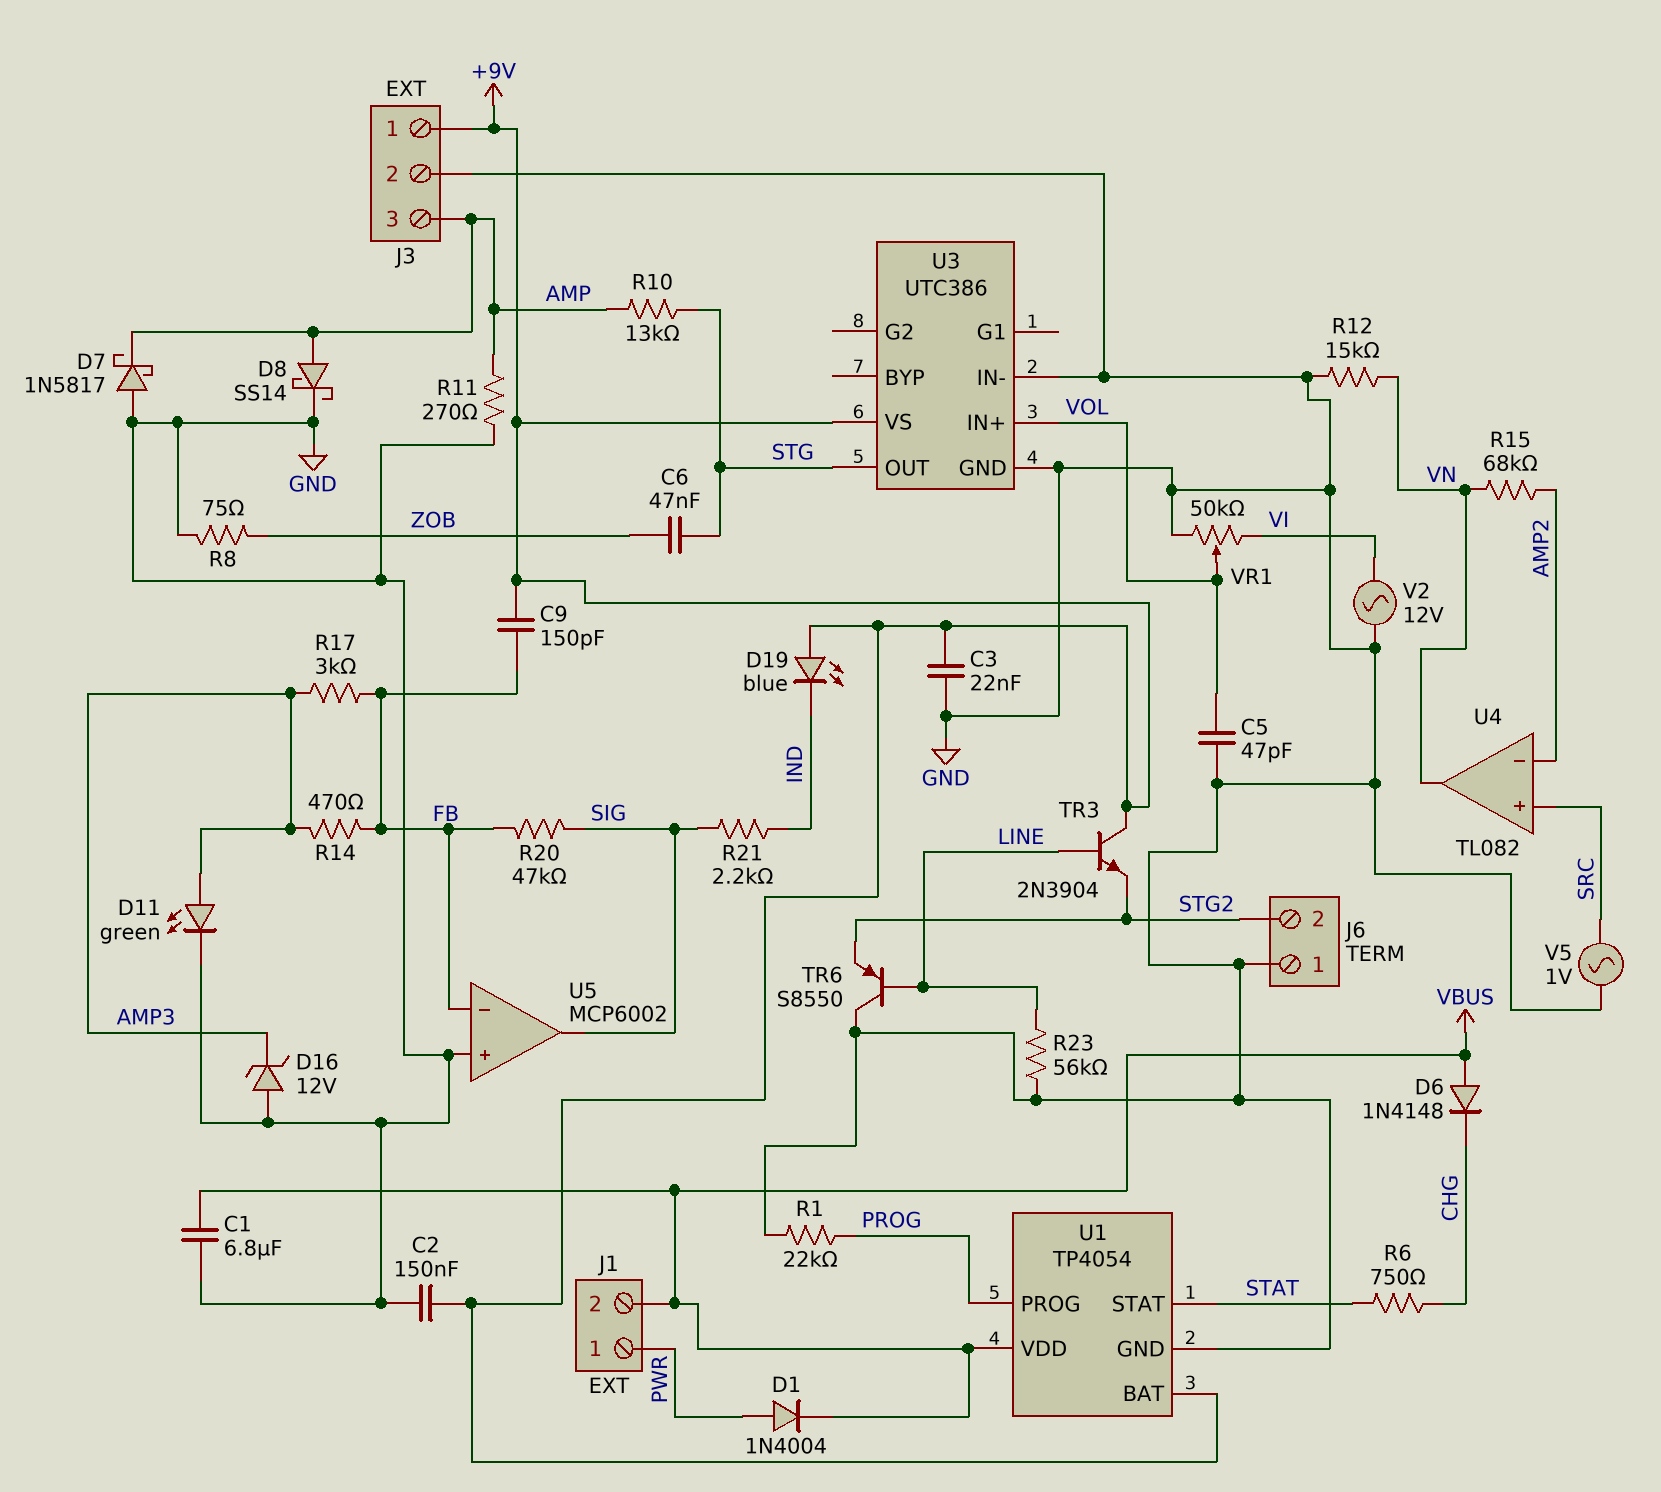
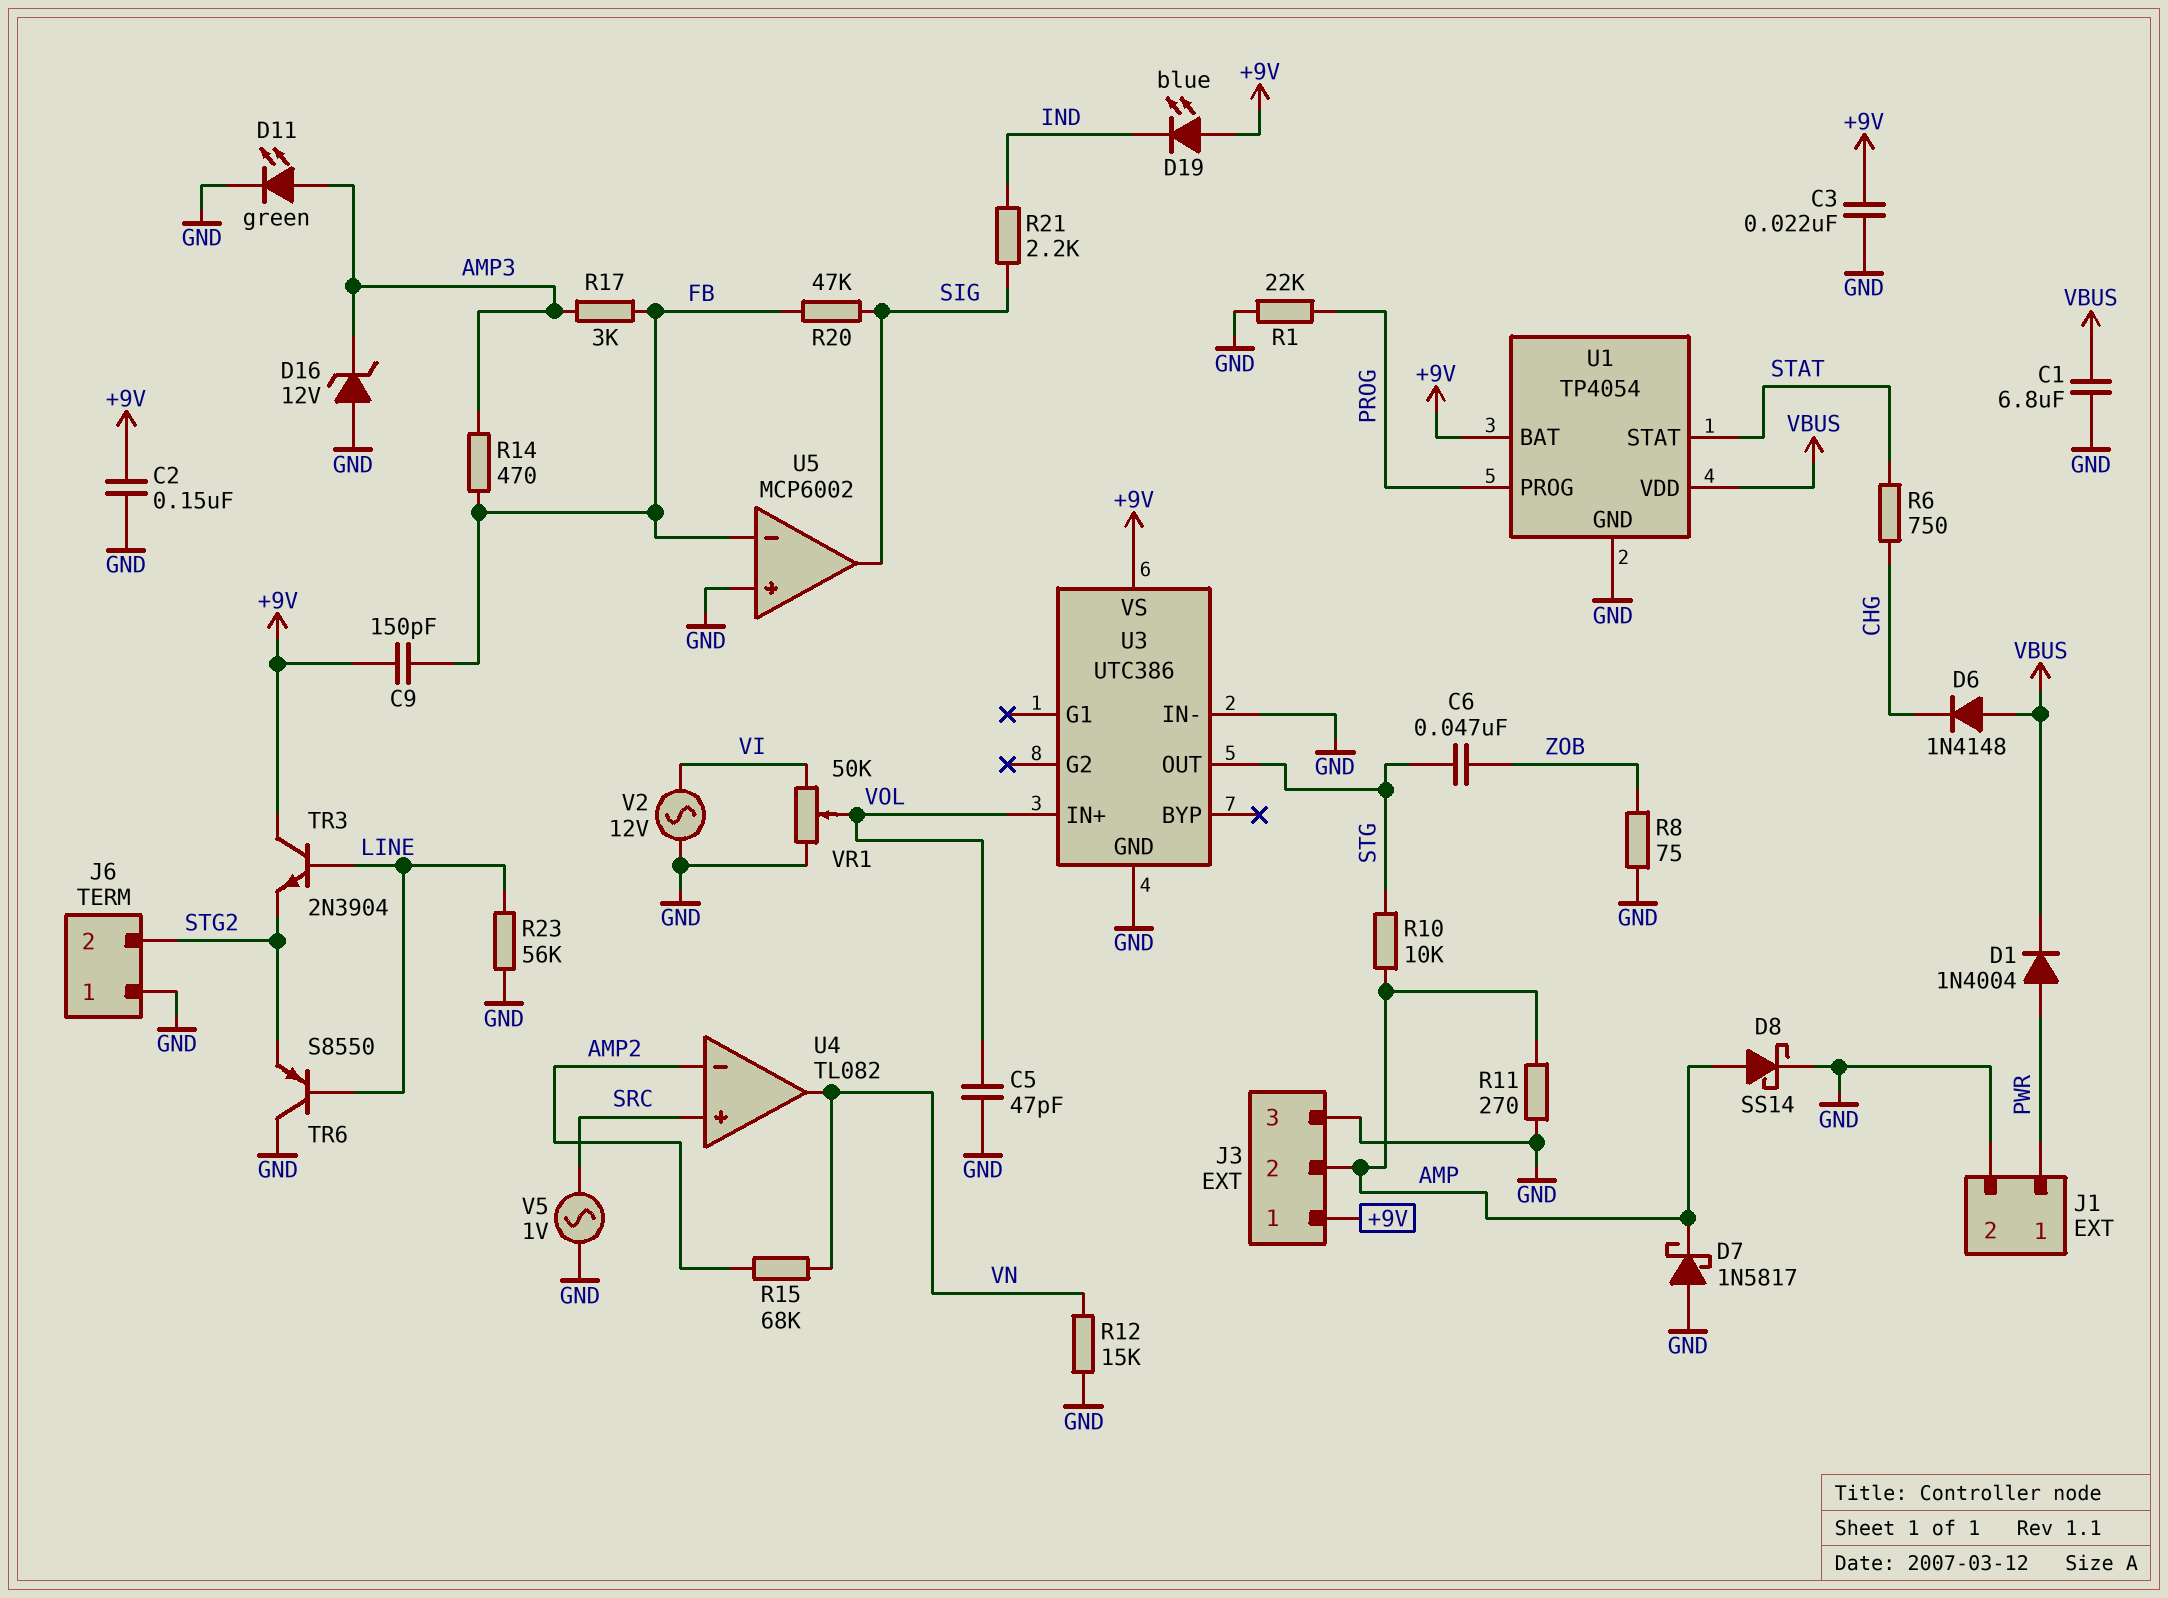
J1 pin 2: VBUS -> GND
J3 pin 2: GND -> AMP
J3 pin 3: AMP -> GND
R10: 13k (AMP, STG) -> 10k (AMP, STG)

